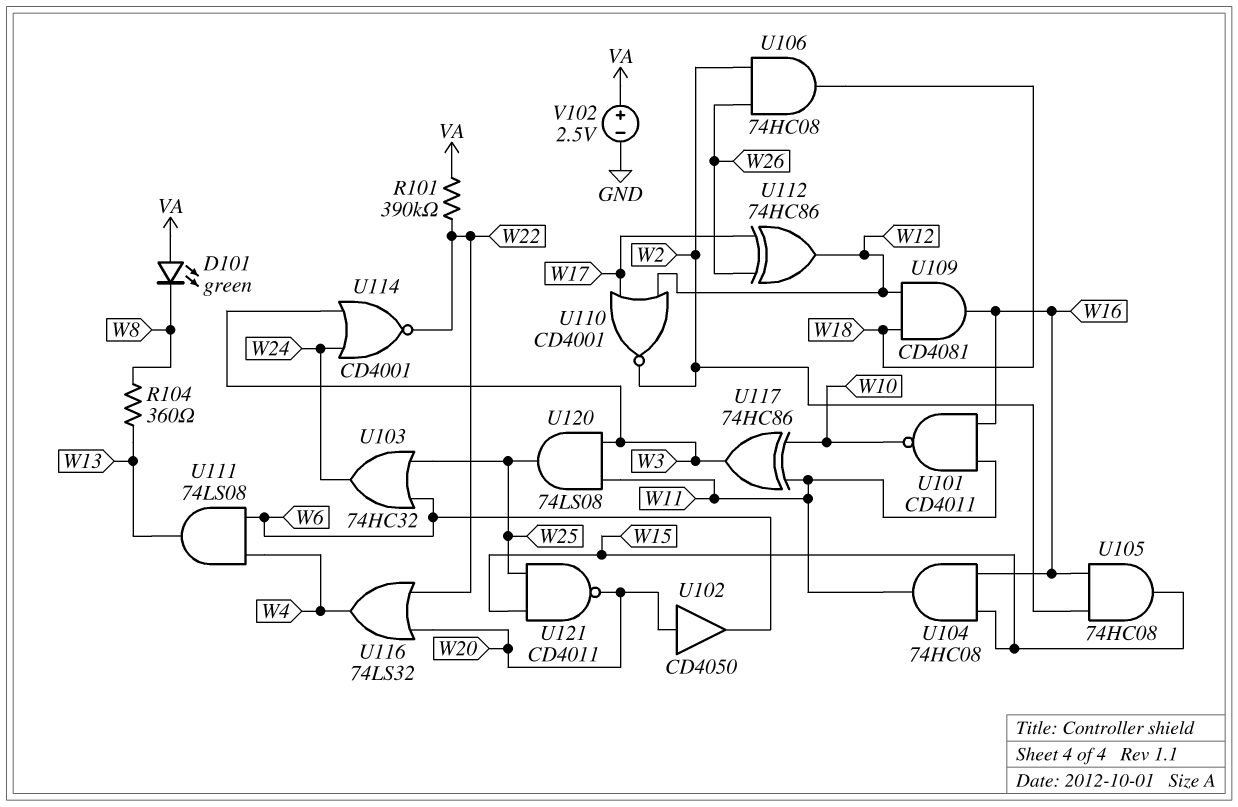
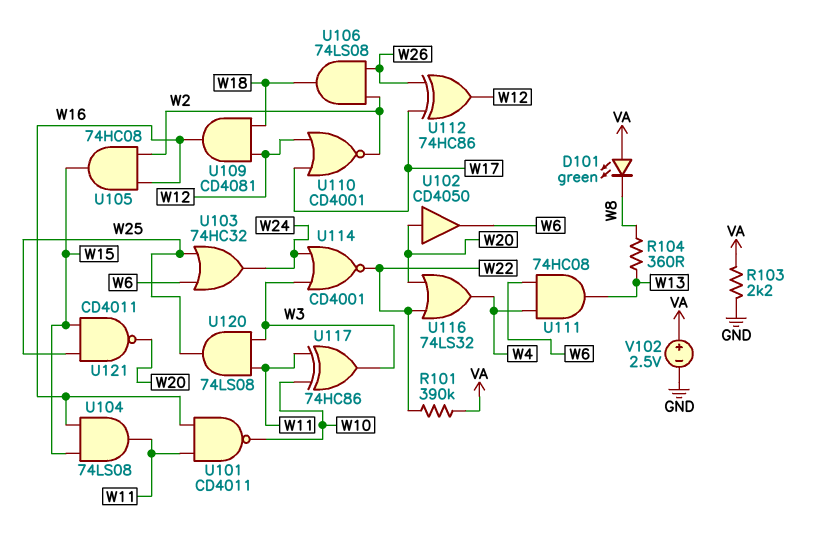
R103: none -> 2.2k (GND, VA)
U104: AND 74HC08 (in W15, in W16, out W11) -> AND 74LS08 (in W15, in W16, out W11)
U106: AND 74HC08 (in W2, in W26, out W18) -> AND 74LS08 (in W2, in W26, out W18)
U111: AND 74LS08 (in W4, in W6, out W13) -> AND 74HC08 (in W4, in W6, out W13)

